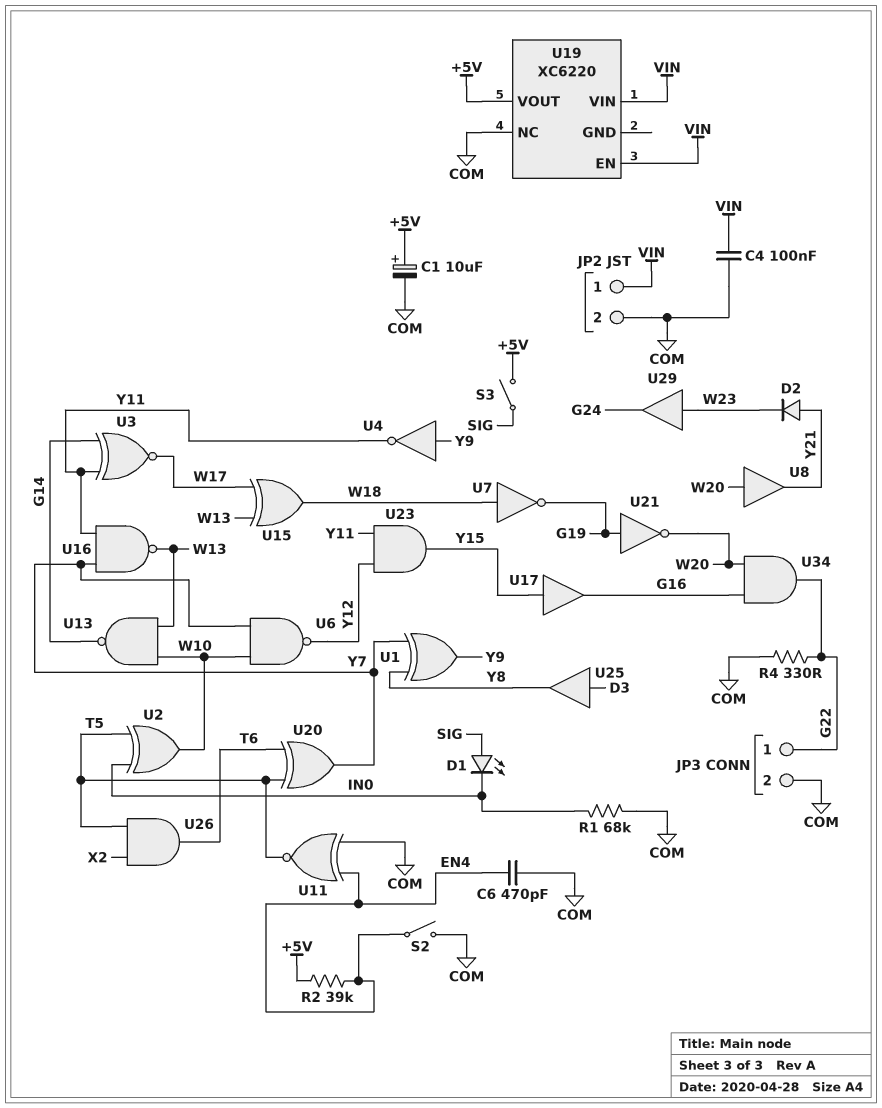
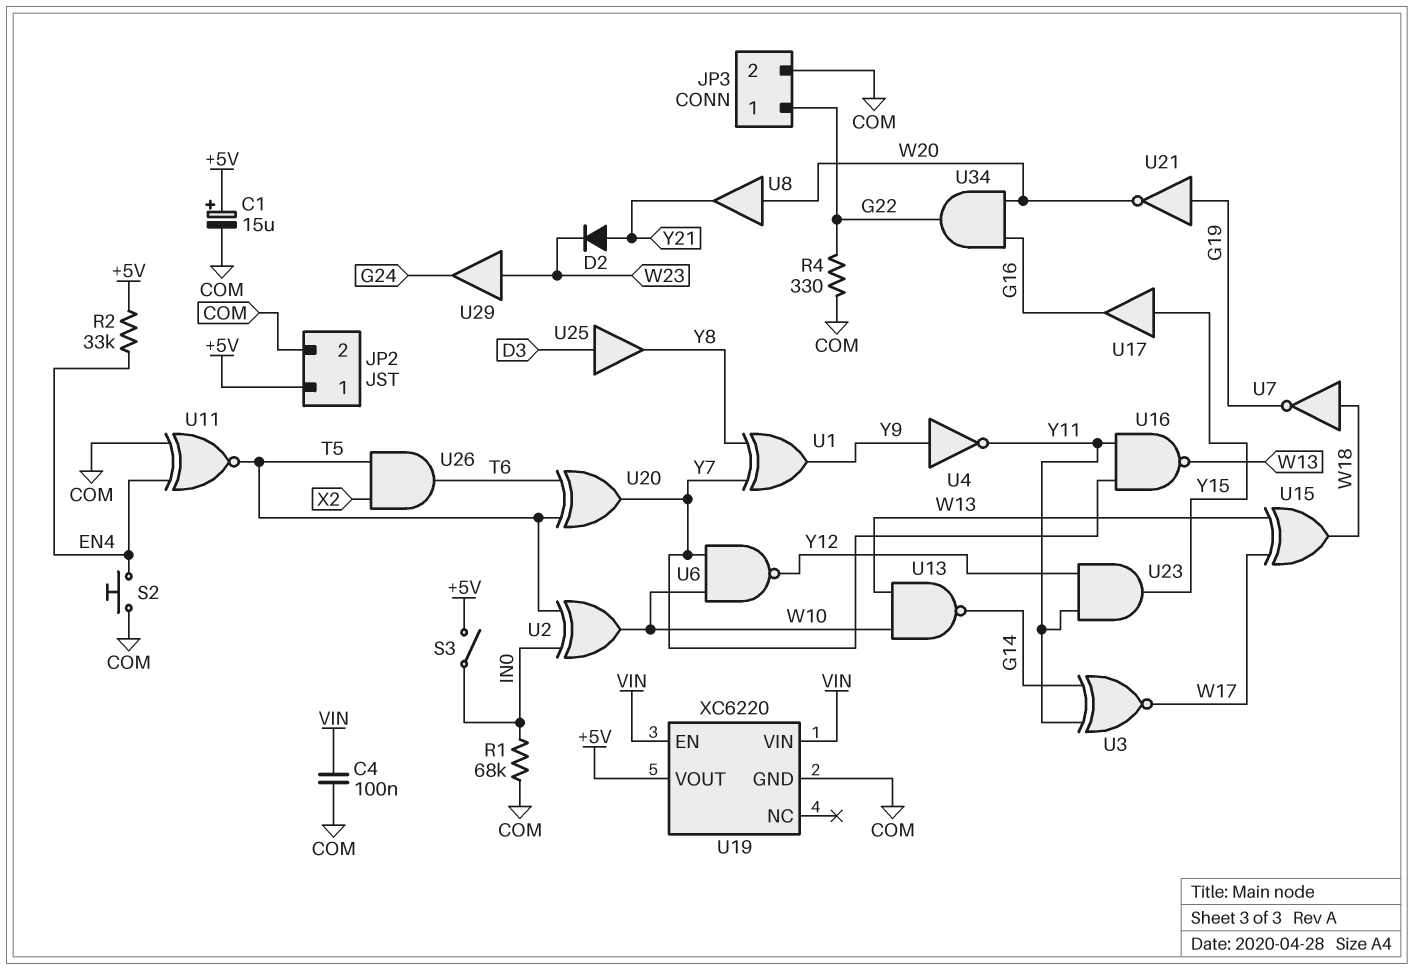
C1: 10uF (plus +5V, minus COM) -> 15uF (plus +5V, minus COM)
C6: 470pF (COM, EN4) -> none
D1: LED (A SIG, K IN0) -> none
JP2 pin 1: VIN -> +5V
R2: 39k (+5V, EN4) -> 33k (+5V, EN4)
S2: switch (COM, EN4) -> button (COM, EN4)
S3: switch (+5V, SIG) -> switch (+5V, IN0)
U19 pin GND: none -> COM
U19 pin NC: COM -> none

